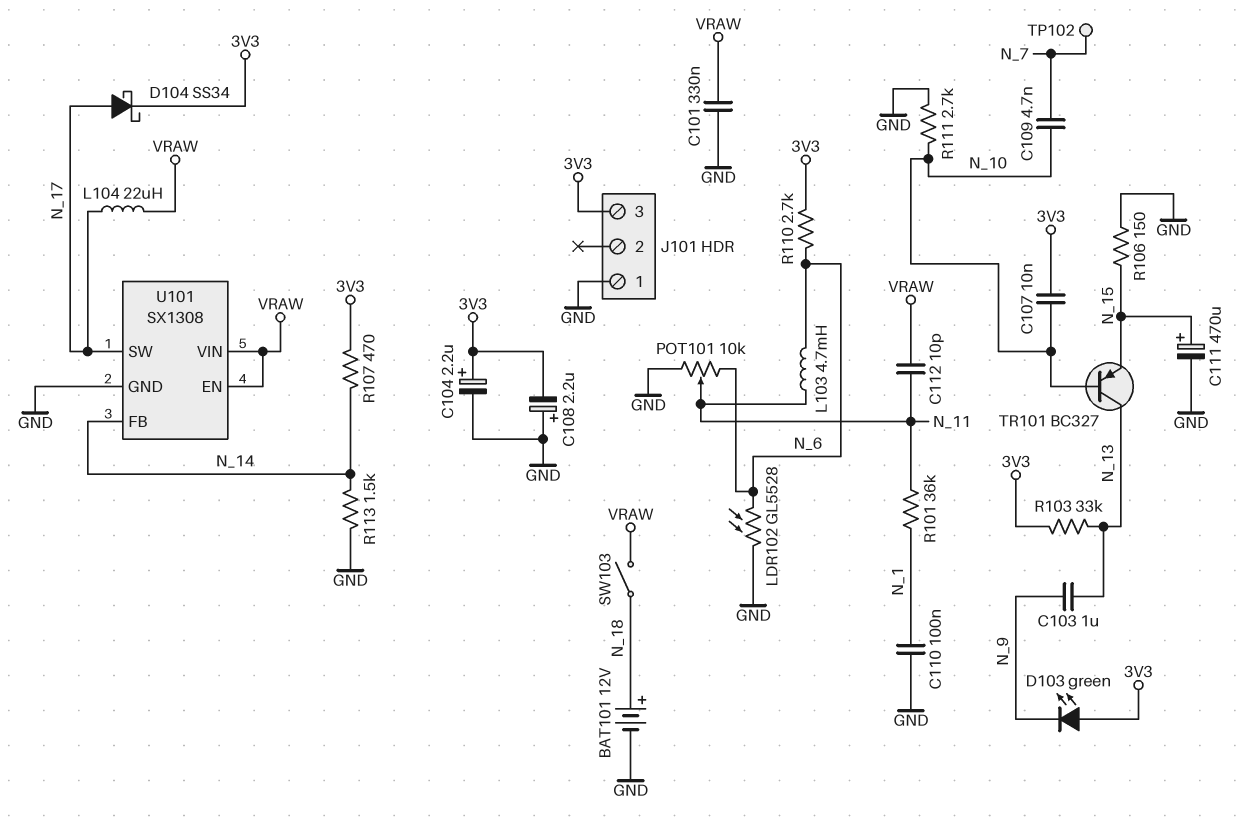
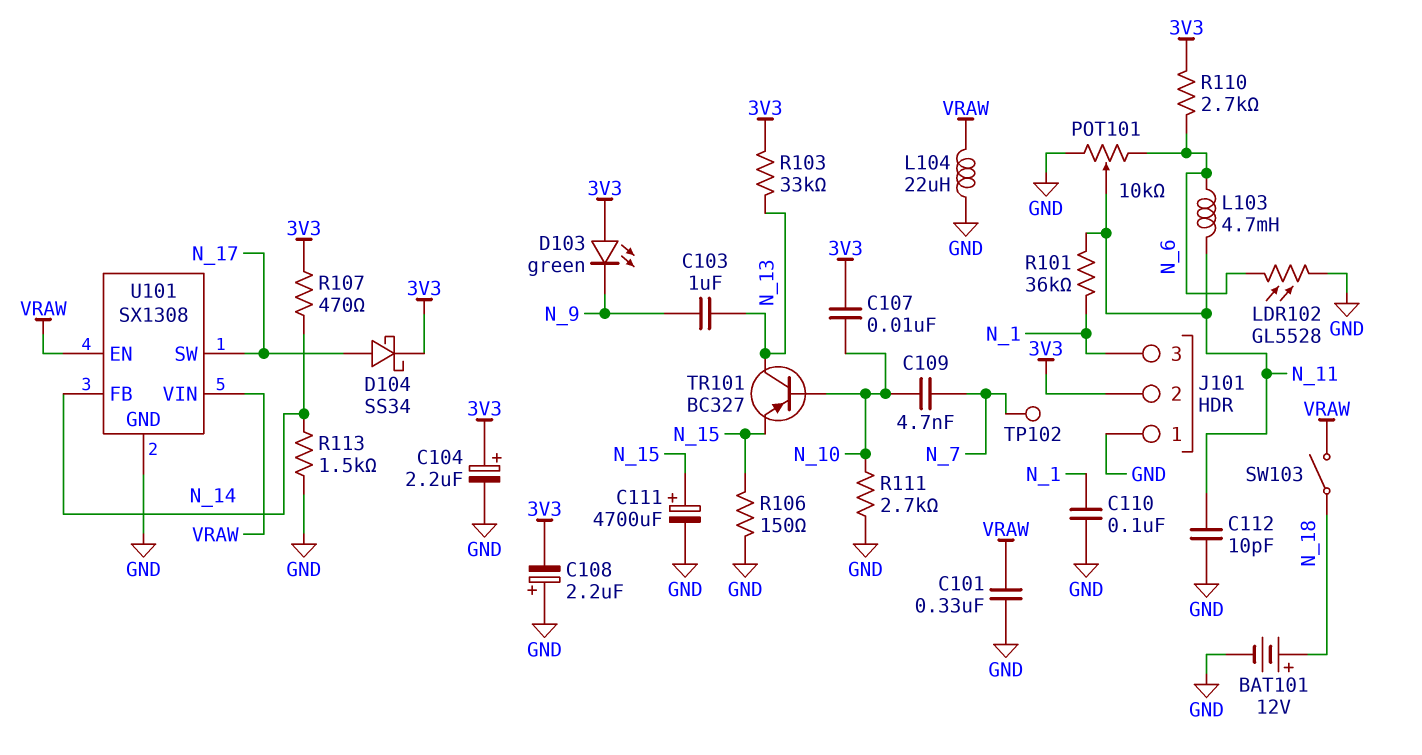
C111: 470uF (plus N_15, minus GND) -> 4700uF (plus N_15, minus GND)
C112: 10pF (N_11, VRAW) -> 10pF (GND, N_11)
J101 pin 2: none -> 3V3
J101 pin 3: 3V3 -> N_1
L104: 22uH (N_17, VRAW) -> 22uH (GND, VRAW)

